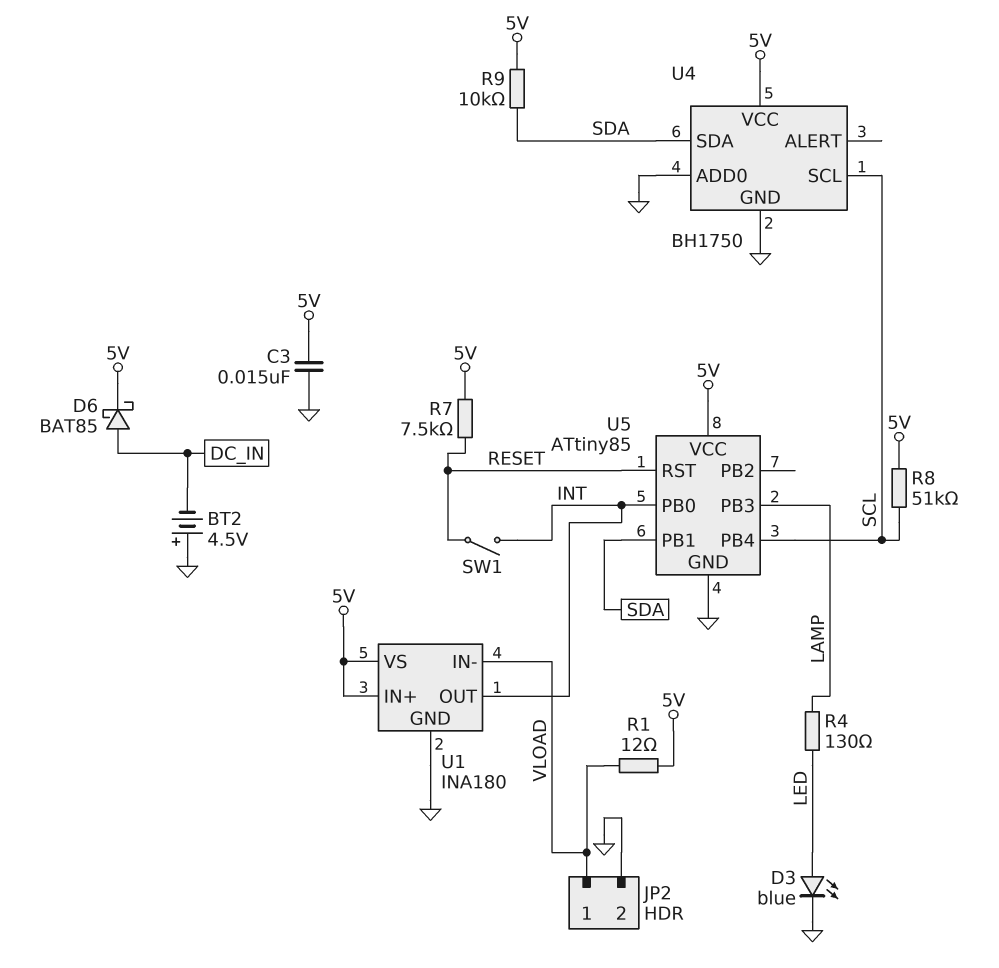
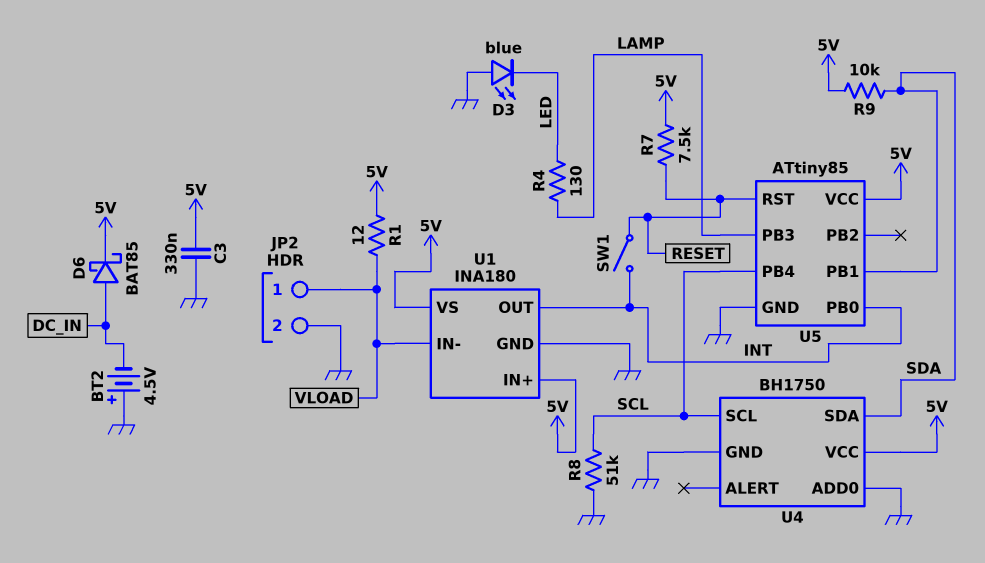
C3: 15nF (5V, GND) -> 330nF (5V, GND)
D3: LED blue (A LED, K GND) -> LED blue (A GND, K LED)
R8: 51k (5V, SCL) -> 51k (GND, SCL)

